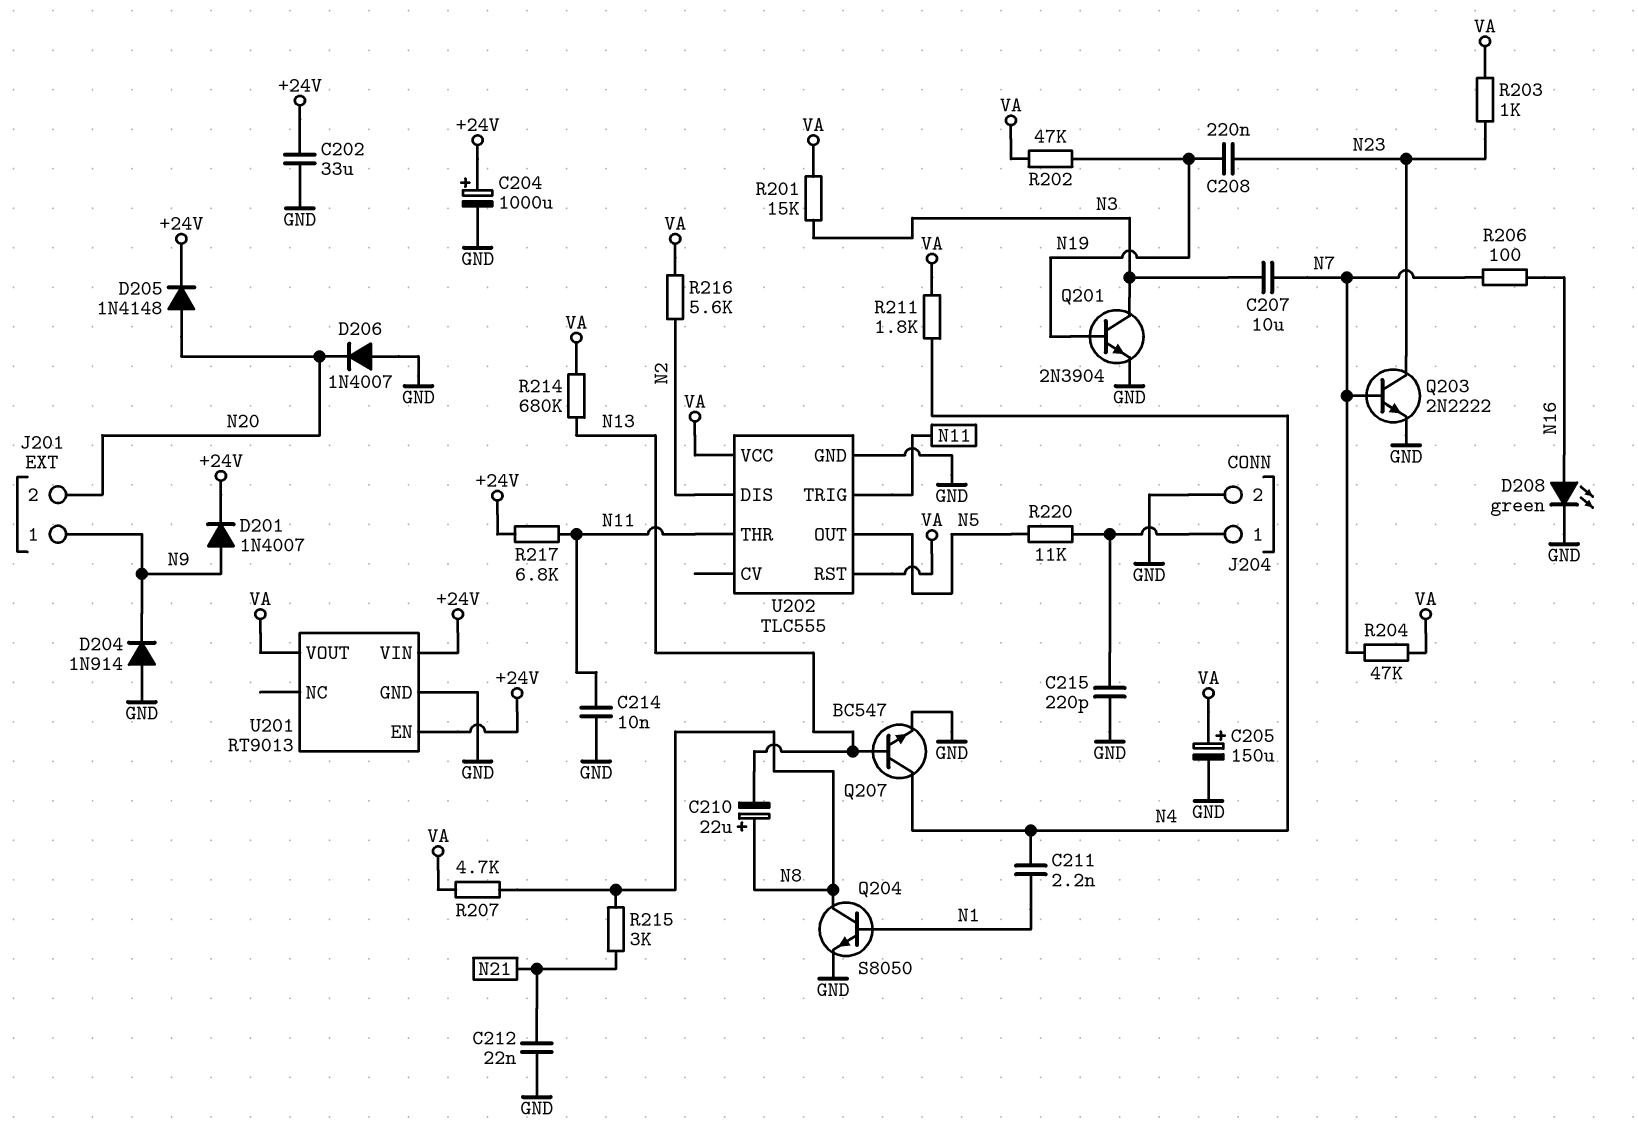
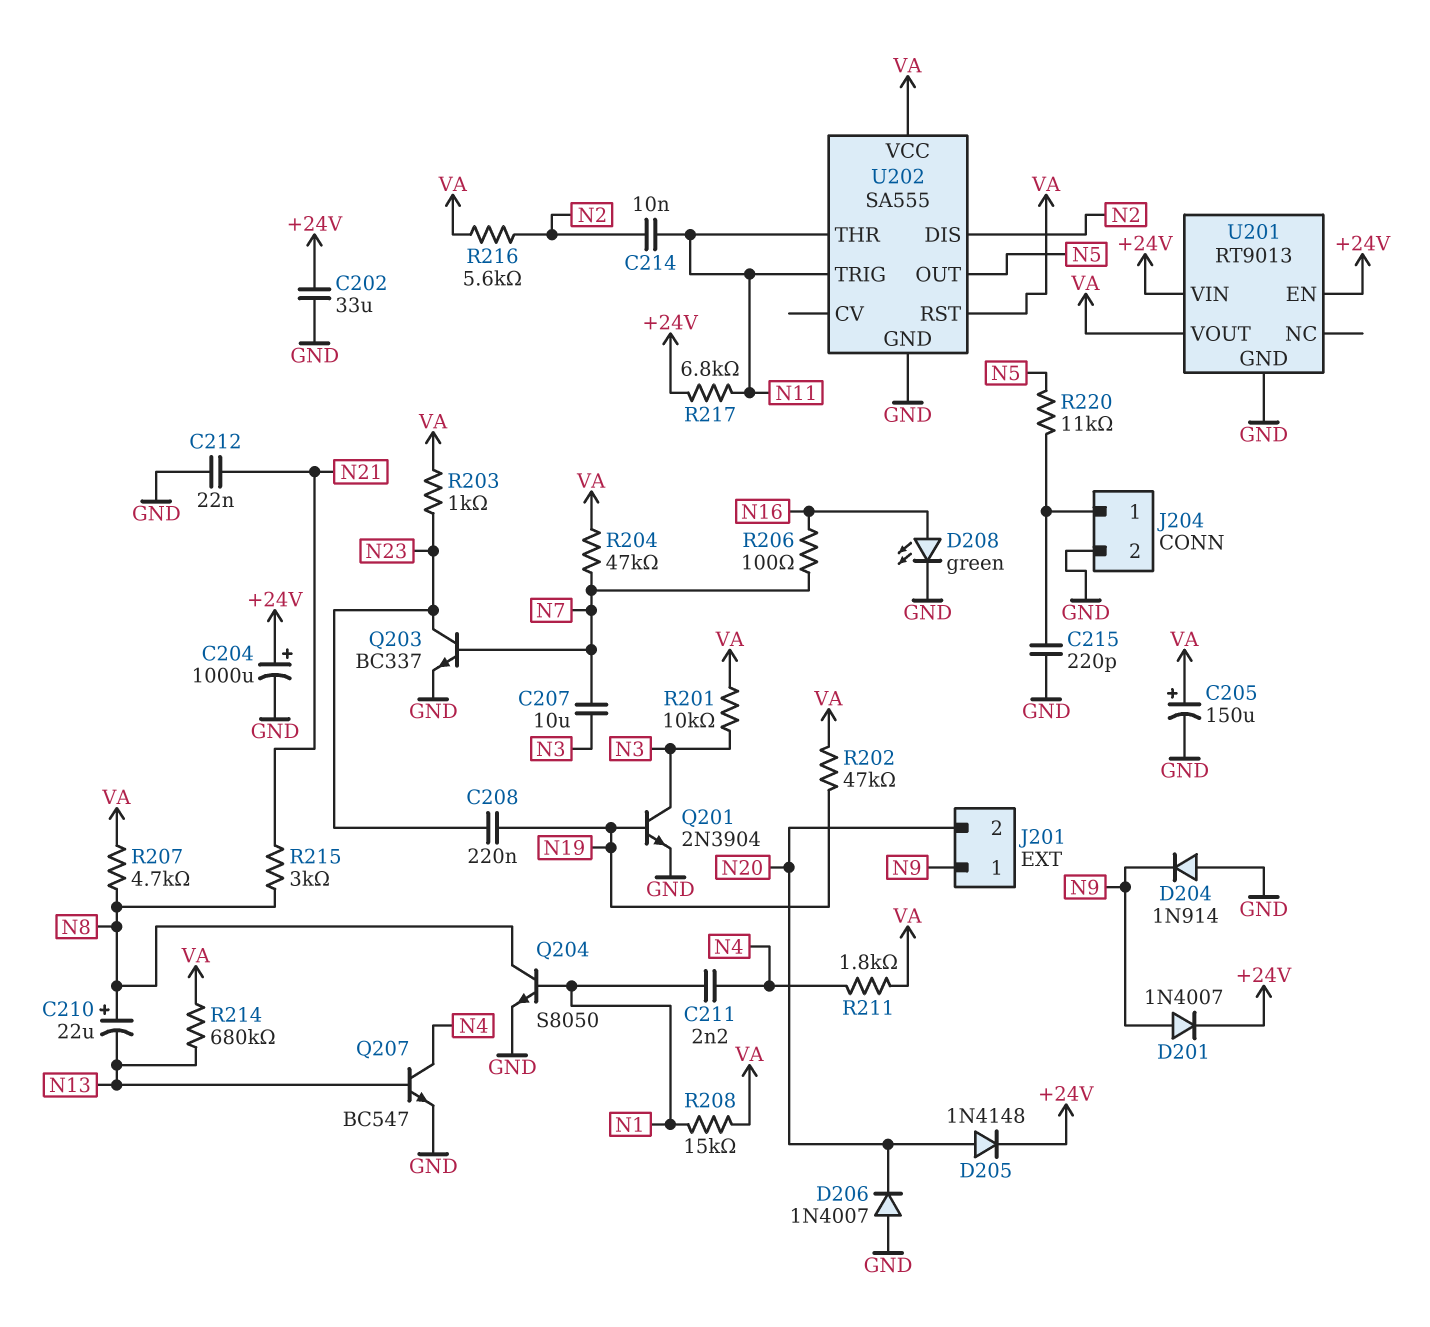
C214: 10nF (GND, N11) -> 10nF (N2, N11)
Q203: NPN 2N2222 (B N7, C N23, E GND) -> NPN BC337 (B N7, C N23, E GND)
R201: 15k (N3, VA) -> 10k (N3, VA)
R208: none -> 15k (N1, VA)
U202: TLC555 -> SA555

